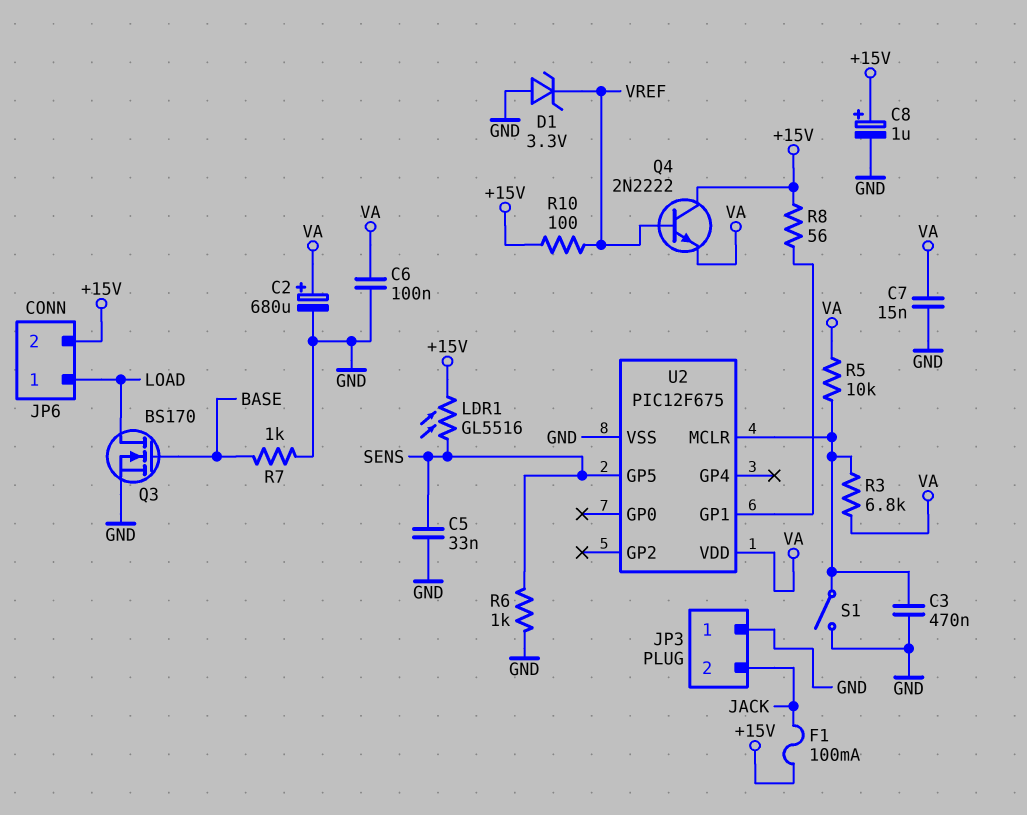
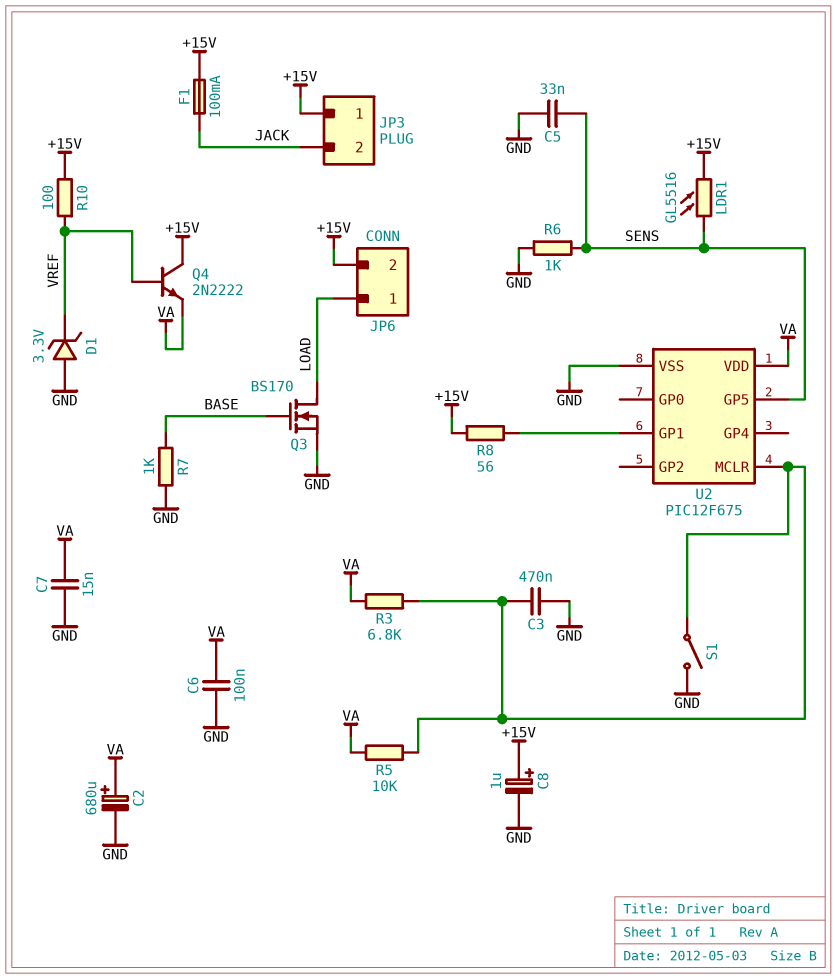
JP3 pin 1: GND -> +15V

